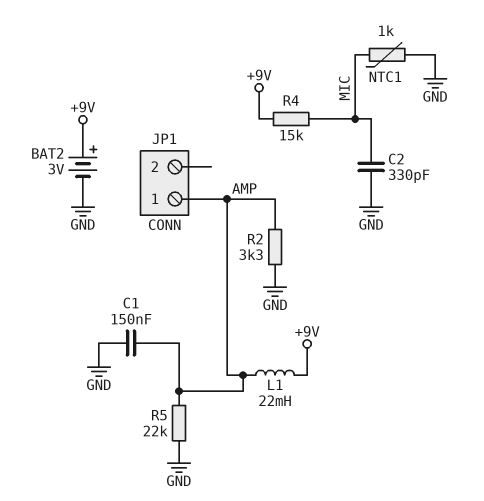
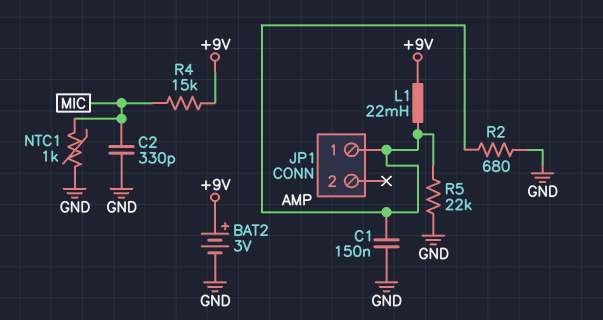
R2: 3.3k (AMP, GND) -> 680 (AMP, GND)

